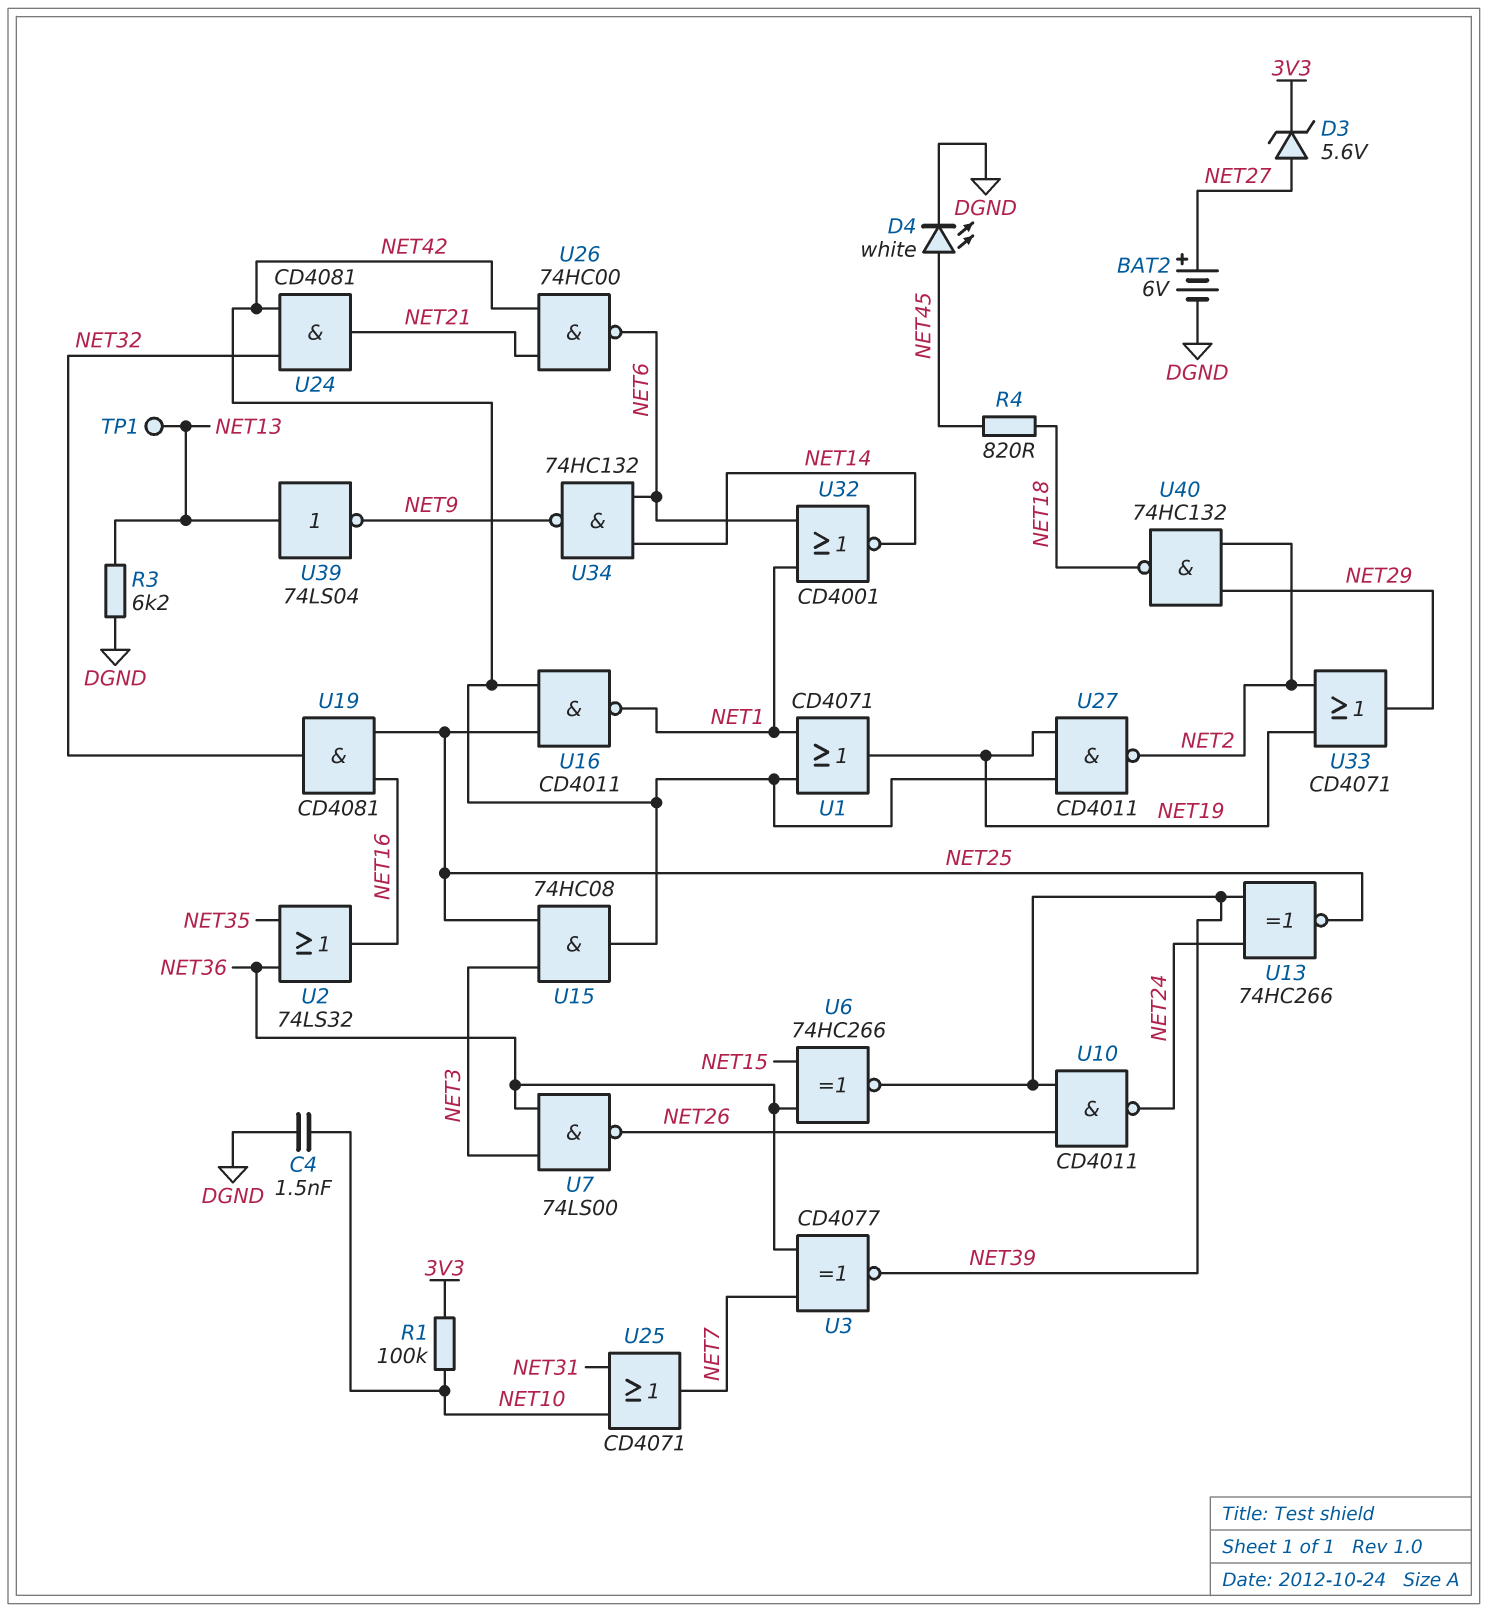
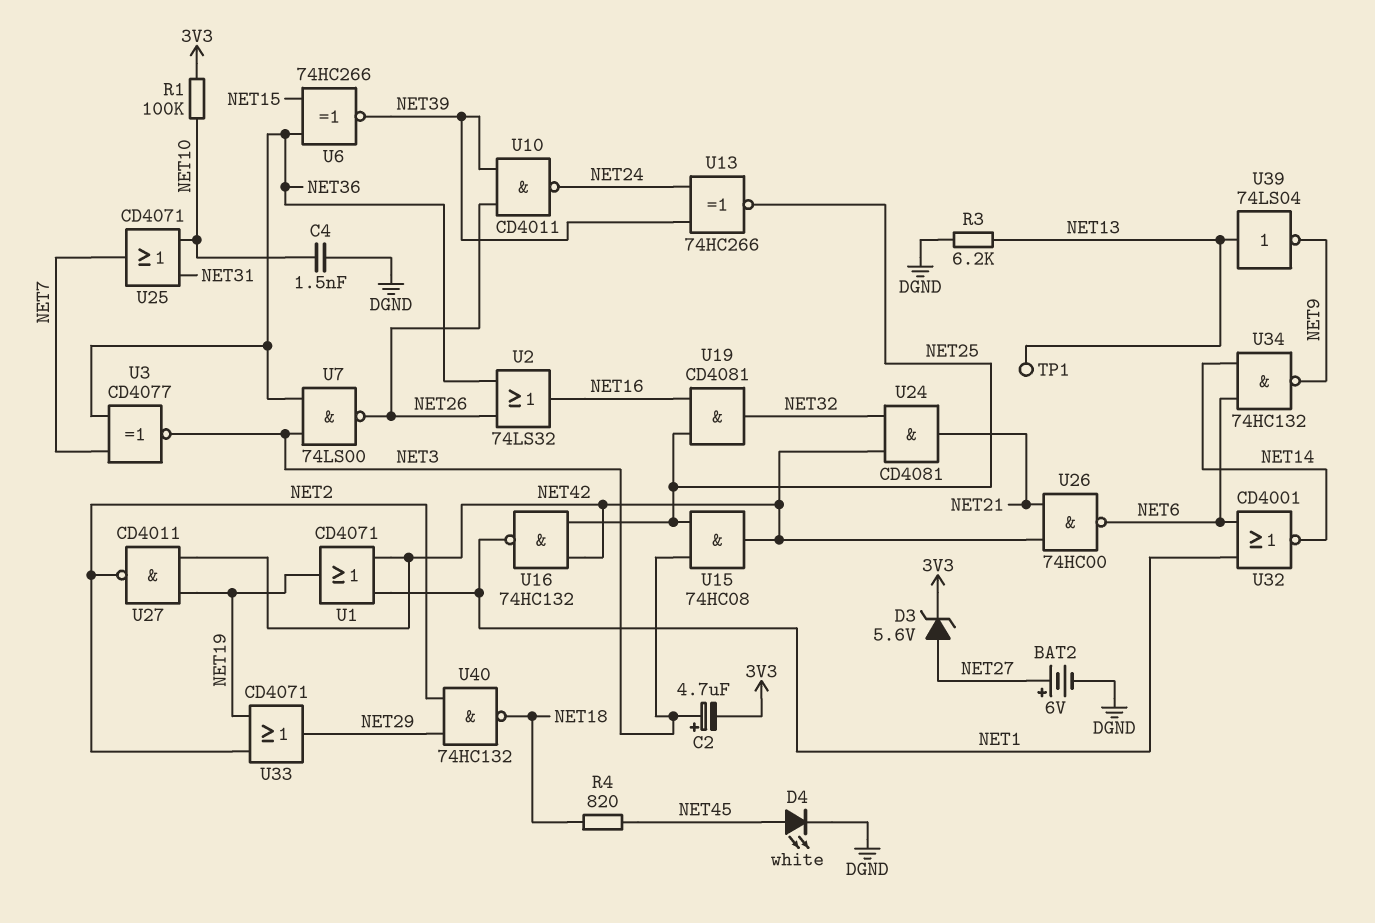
C2: none -> 4.7uF (plus NET3, minus 3V3)
U2: OR 74LS32 (in NET35, in NET36, out NET16) -> OR 74LS32 (in NET26, in NET36, out NET16)
U3: XNOR CD4077 (in NET7, in NET36, out NET39) -> XNOR CD4077 (in NET7, in NET36, out NET3)
U16: NAND CD4011 (in NET25, in NET42, out NET1) -> NAND 74HC132 (in NET25, in NET42, out NET1)

